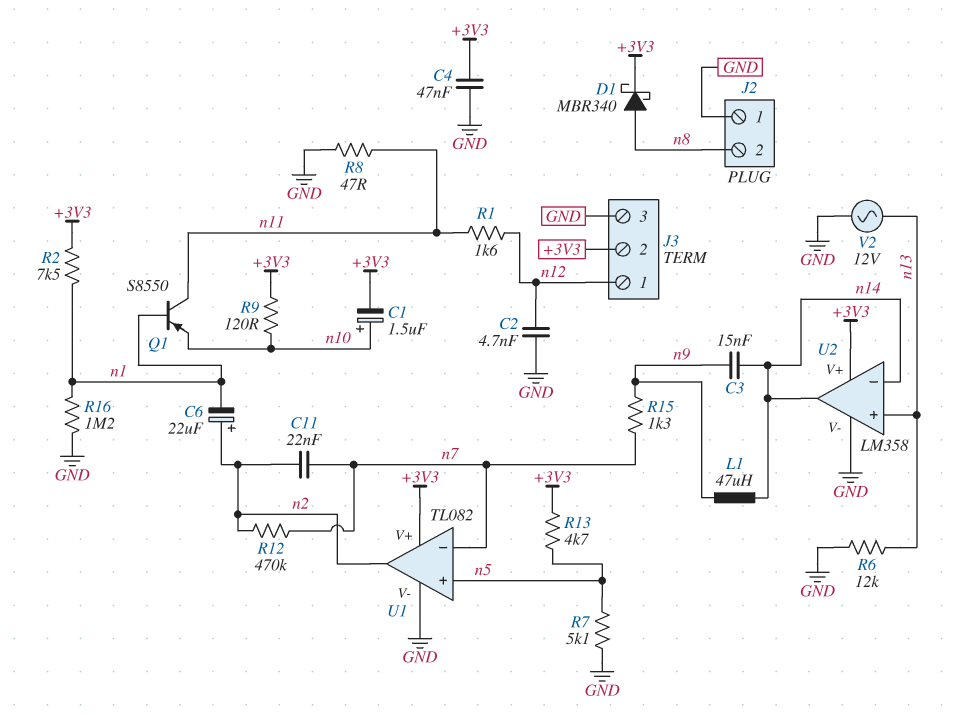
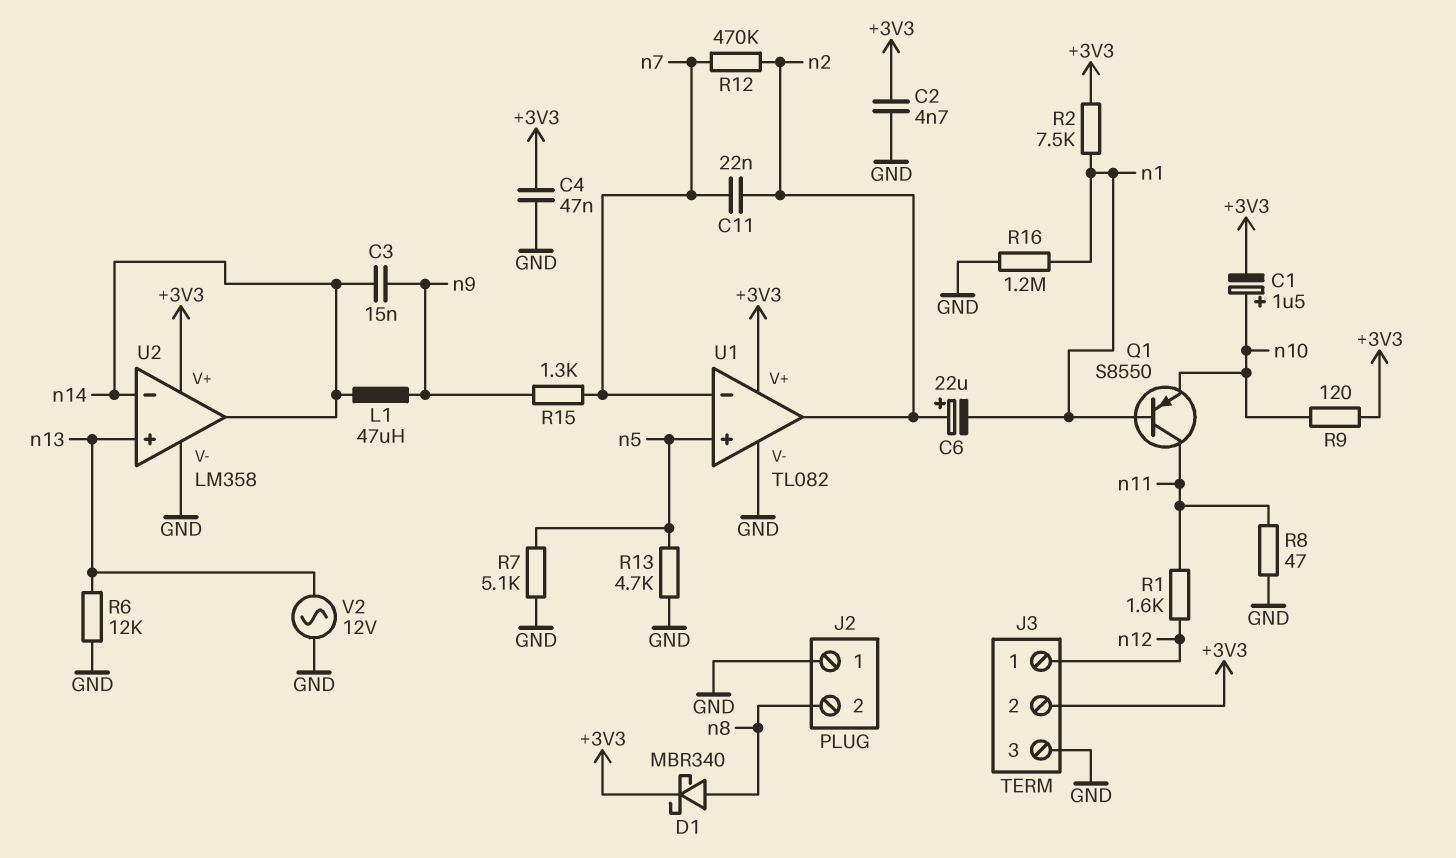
C2: 4.7nF (GND, n12) -> 4.7nF (+3V3, GND)
R13: 4.7k (+3V3, n5) -> 4.7k (GND, n5)

